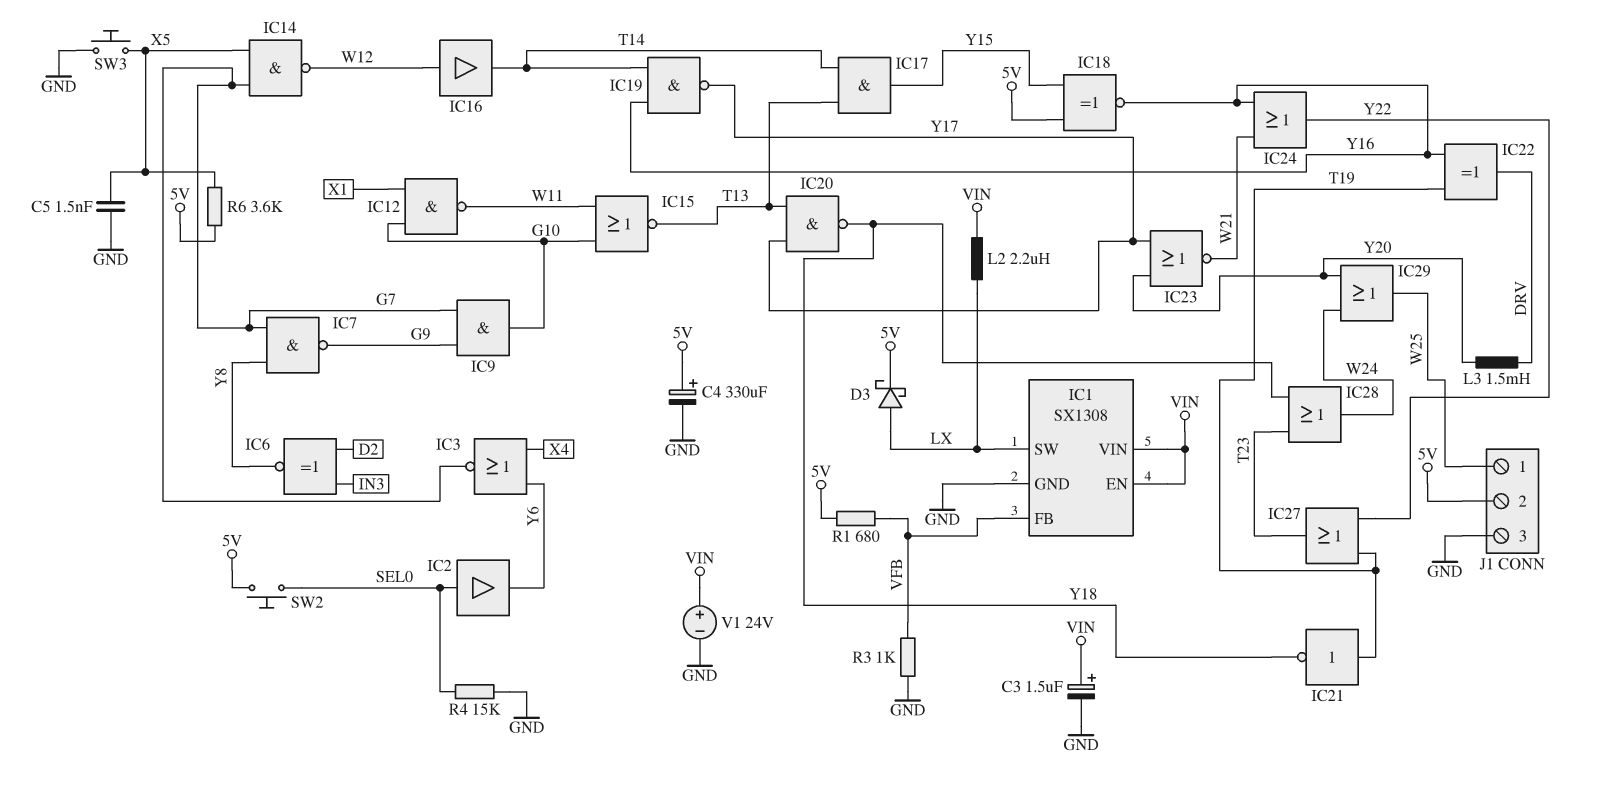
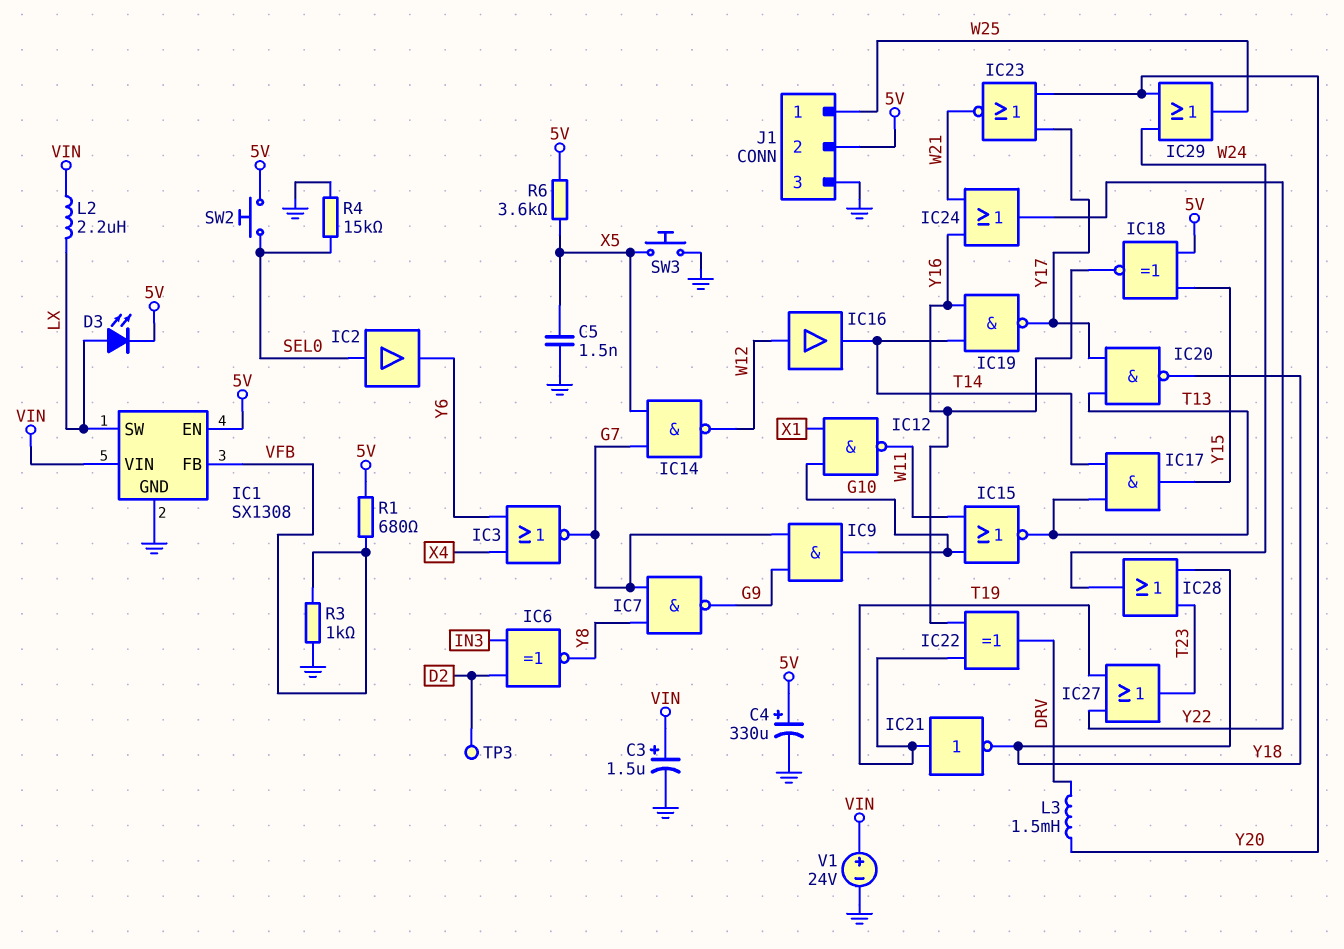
D3: schottky (A LX, K 5V) -> LED (A LX, K 5V)
IC1 pin EN: VIN -> 5V
TP3: none -> test point (D2)

